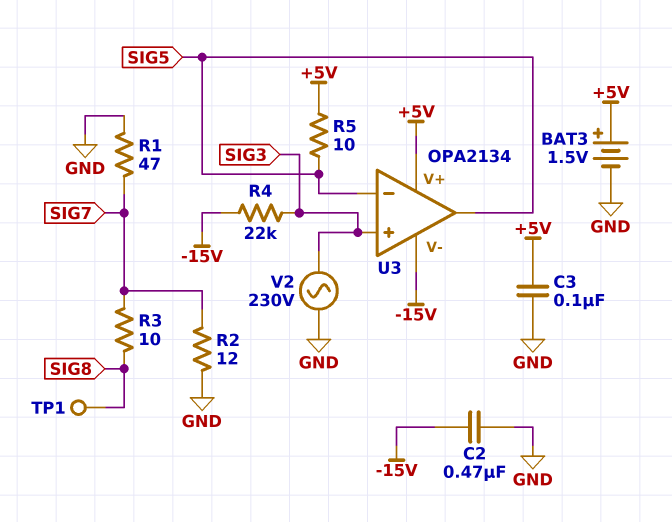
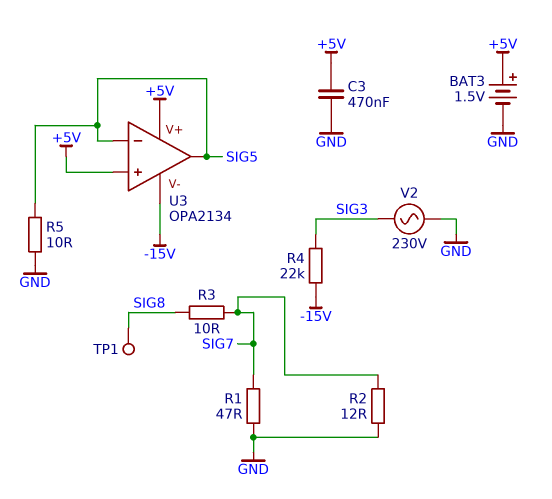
C2: 470nF (-15V, GND) -> none
C3: 100nF (+5V, GND) -> 470nF (+5V, GND)
R5: 10 (+5V, SIG5) -> 10 (GND, SIG5)
U3 pin in+: SIG3 -> +5V

